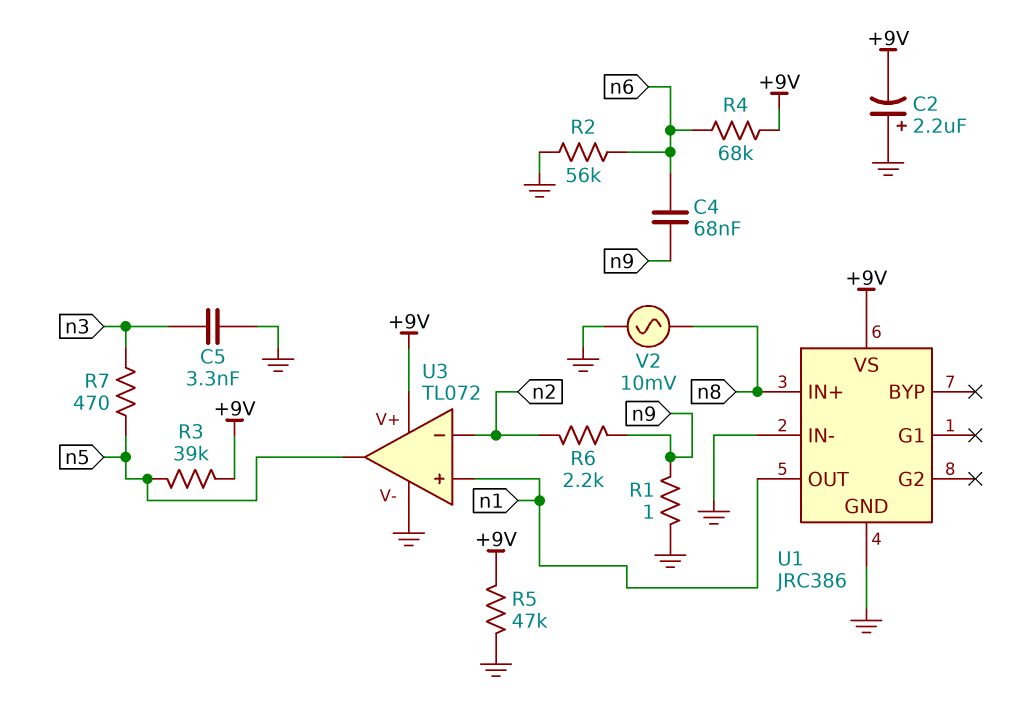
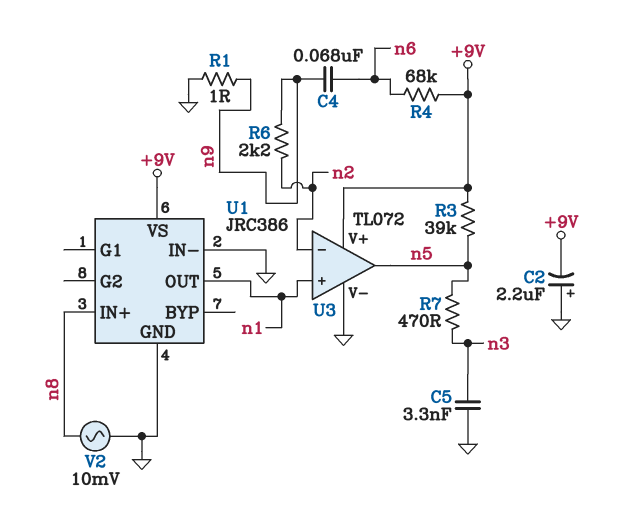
R2: 56k (GND, n6) -> none
R5: 47k (+9V, GND) -> none

